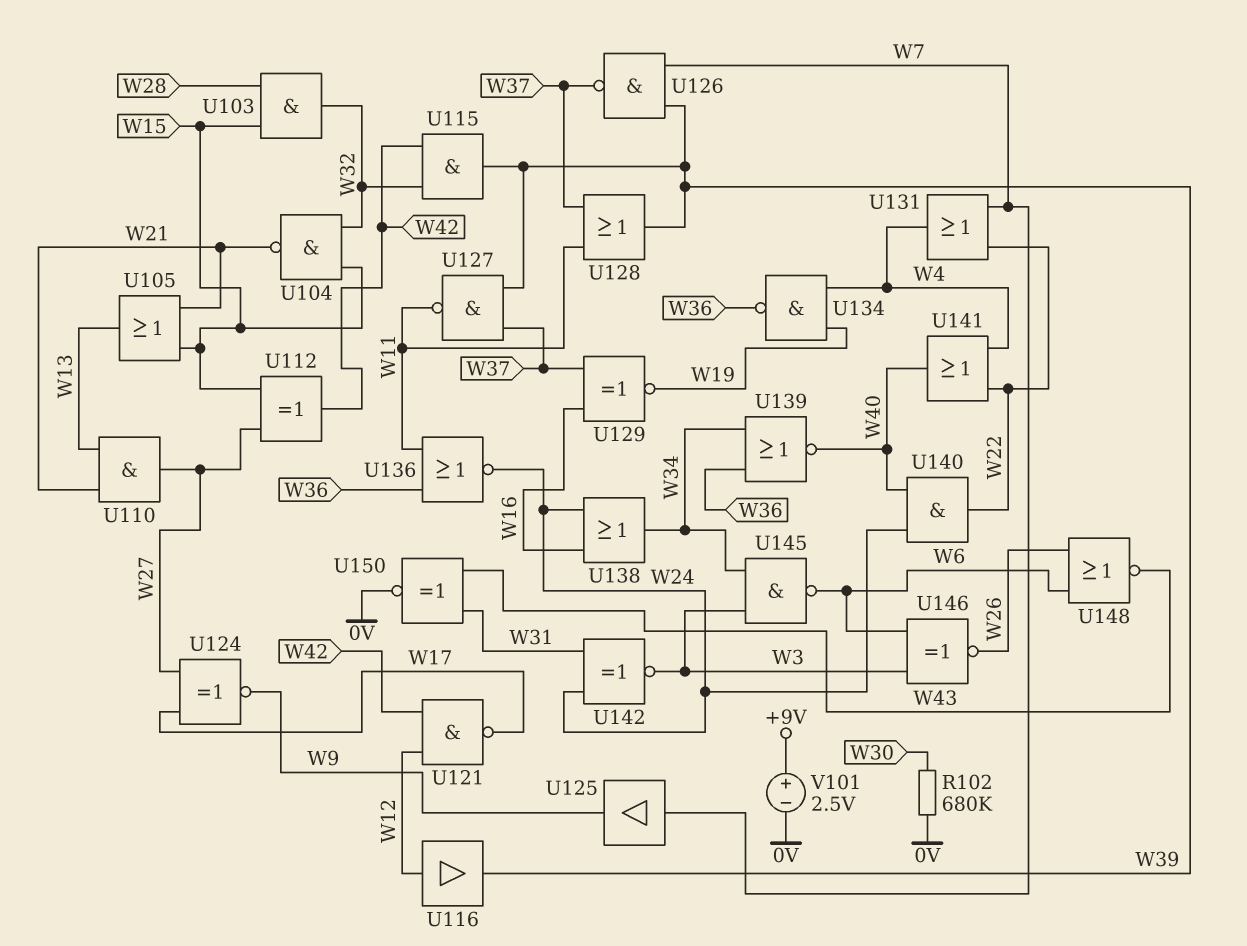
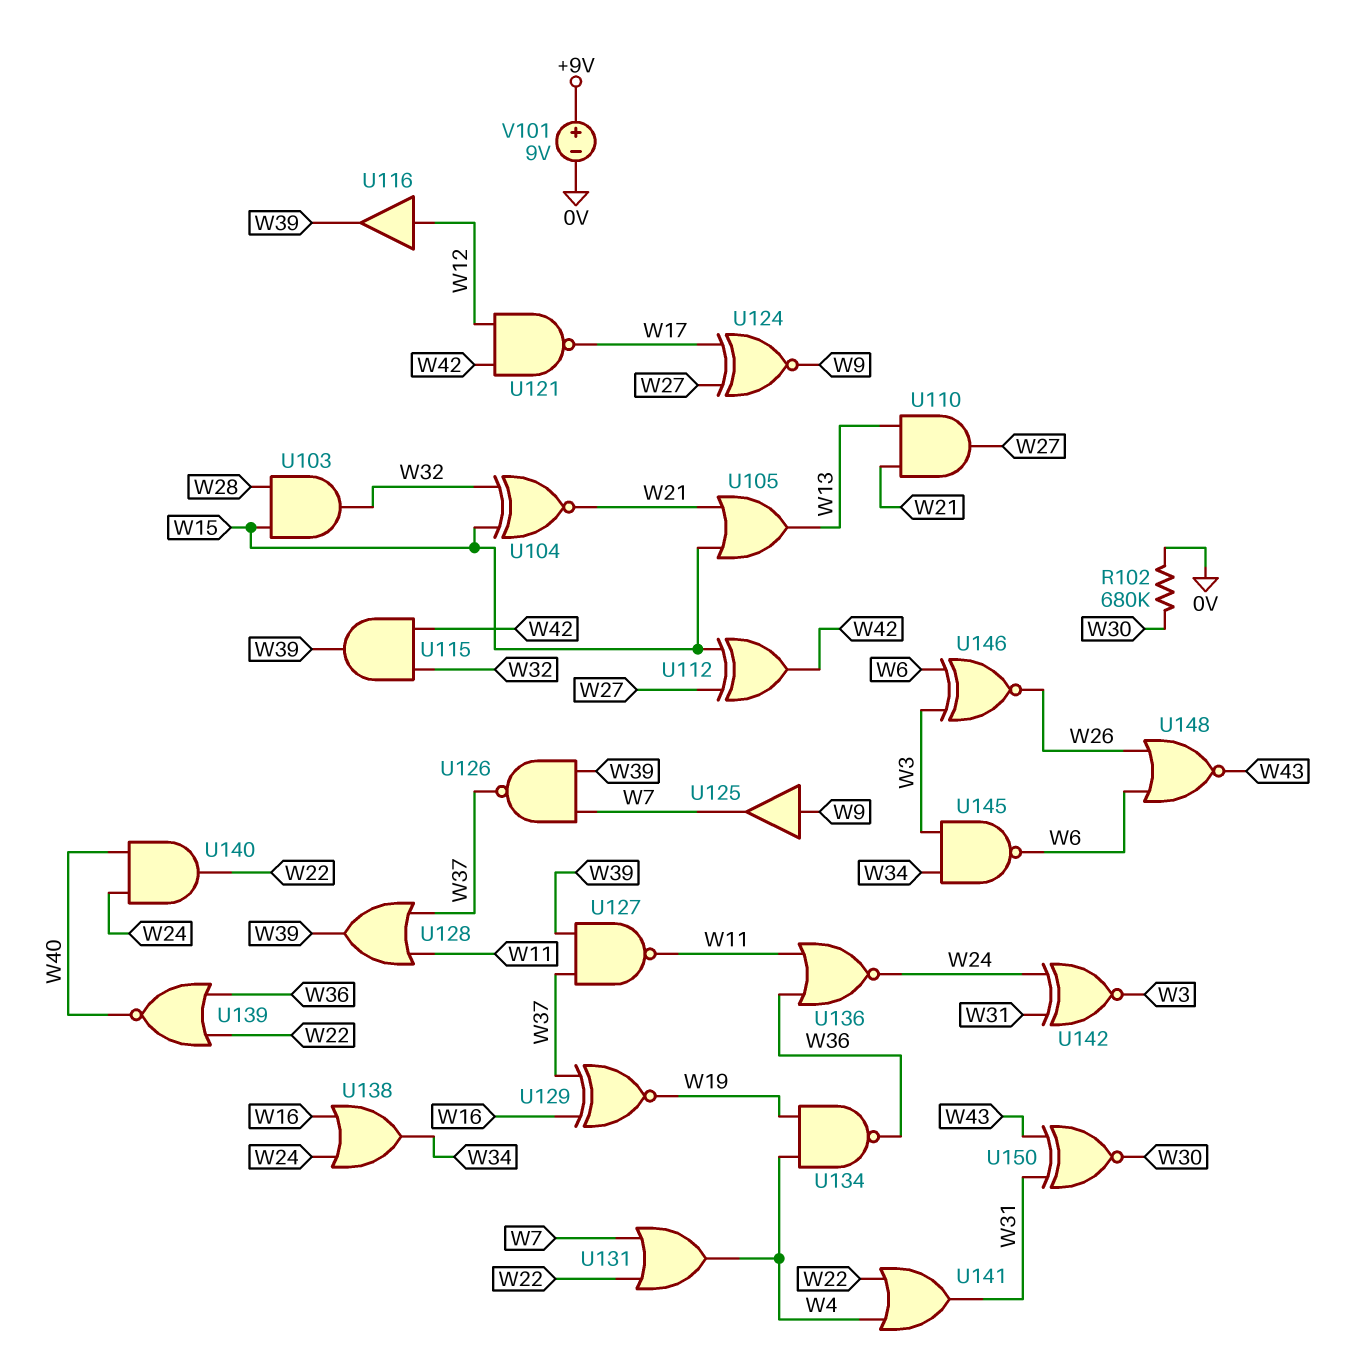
U104: NAND (in W15, in W32, out W21) -> XNOR (in W15, in W32, out W21)
U125: buffer (in W7, out W9) -> buffer (in W9, out W7)
U139: NOR (in W34, in W36, out W40) -> NOR (in W22, in W36, out W40)
U141: OR (in W4, in W22, out W40) -> OR (in W4, in W22, out W31)
U150: XNOR (in W31, in W43, out 0V) -> XNOR (in W31, in W43, out W30)
V101: 2.5V (plus +9V, minus 0V) -> 9V (plus +9V, minus 0V)

